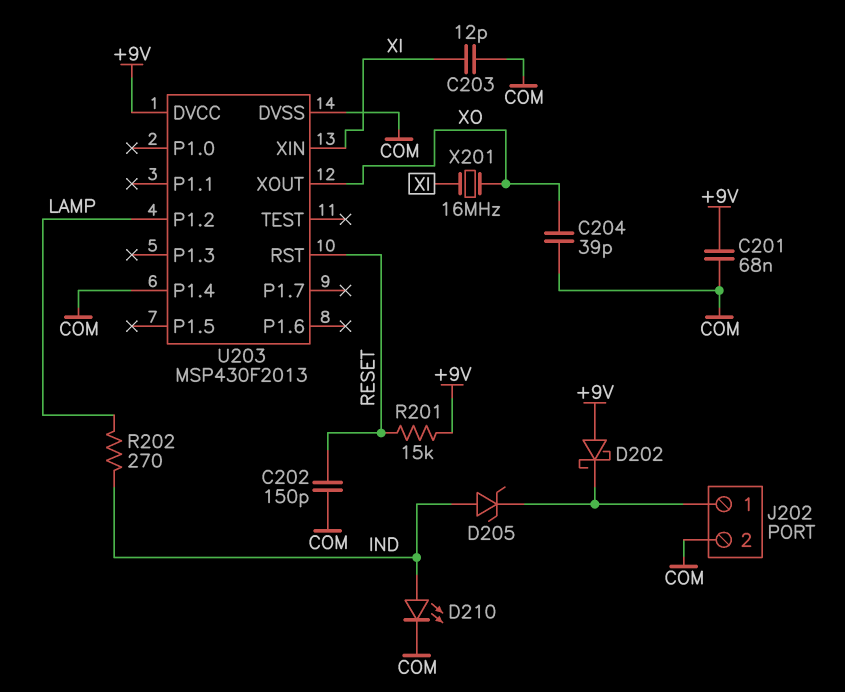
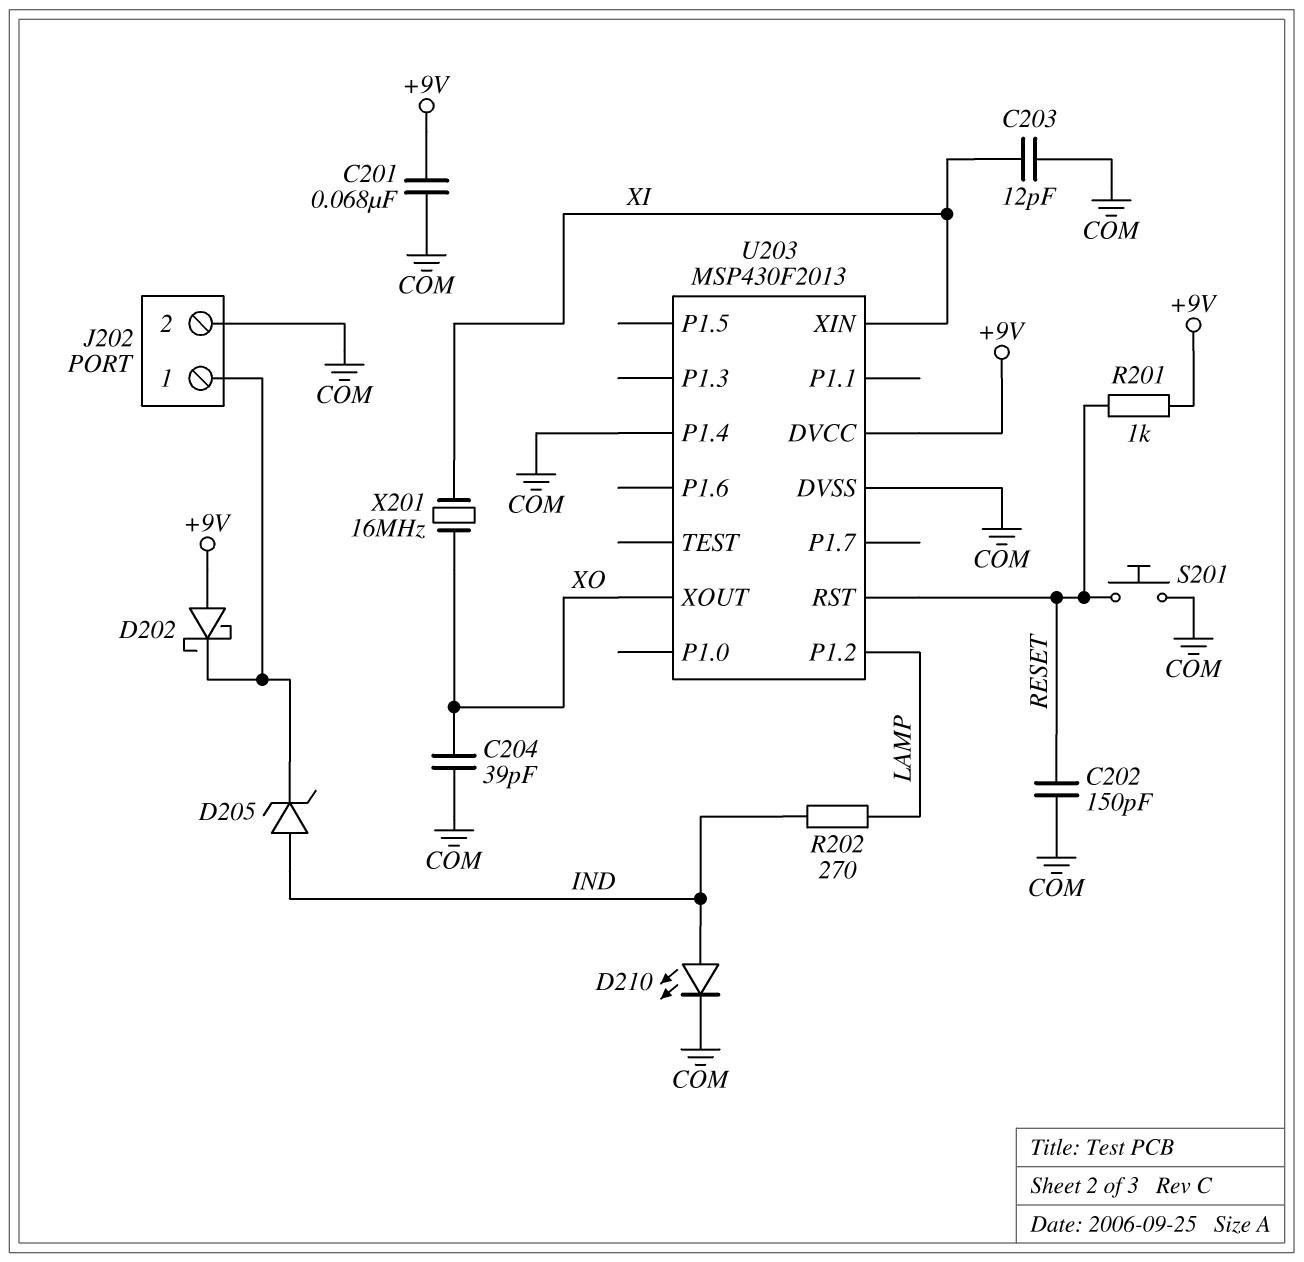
R201: 15k (+9V, RESET) -> 1k (+9V, RESET)
S201: none -> button (COM, RESET)

